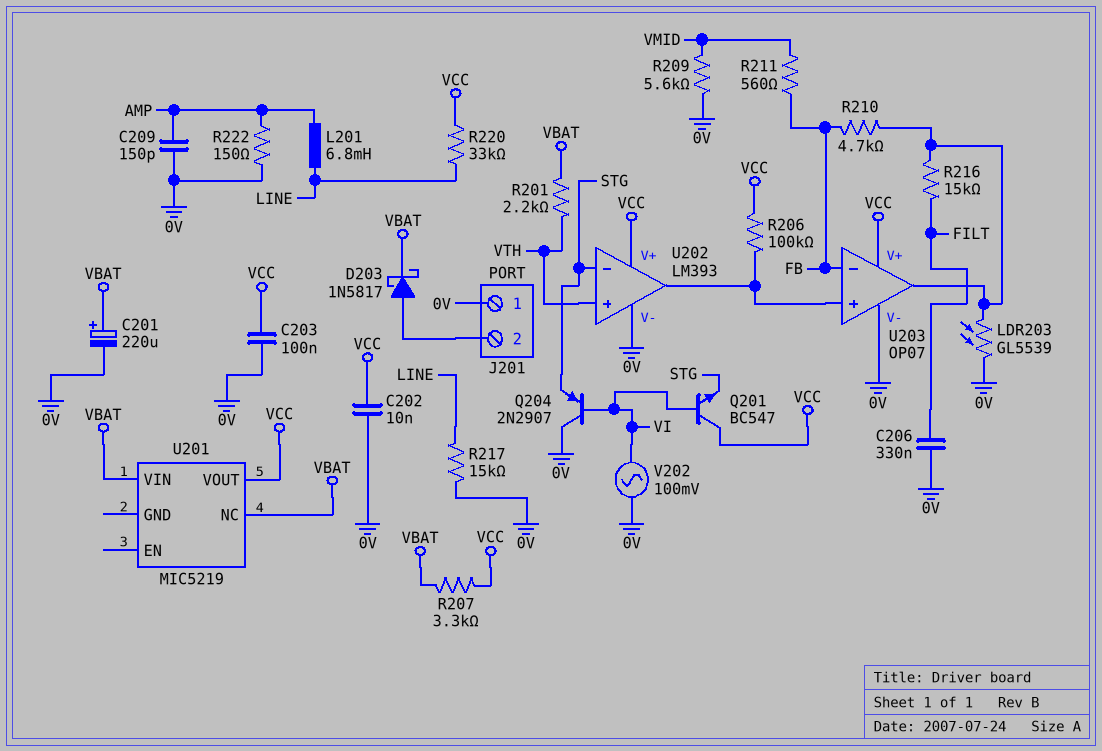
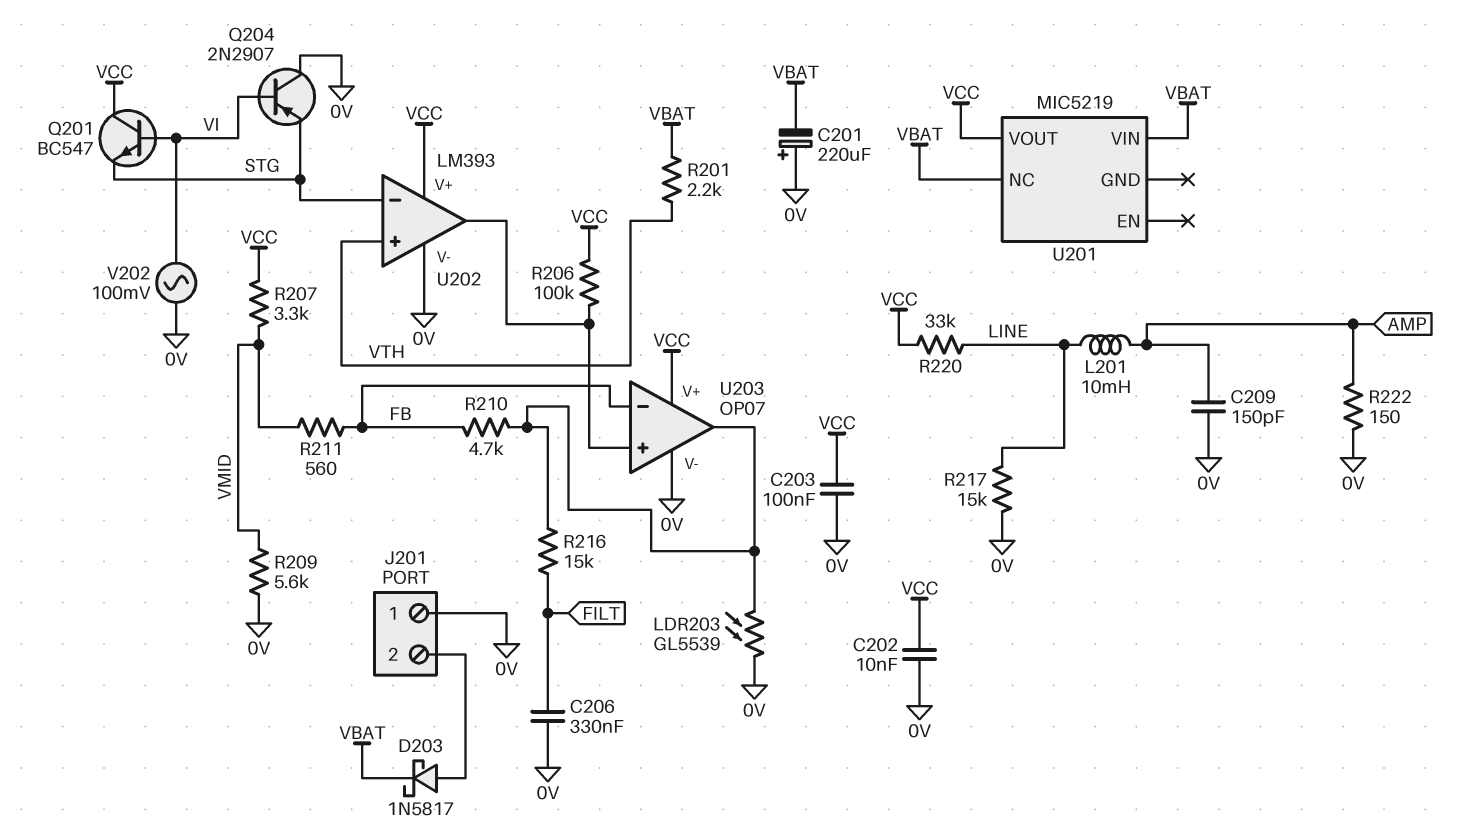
C201: 220uF (plus VBAT, minus 0V) -> 220uF (plus 0V, minus VBAT)
L201: 6.8mH (AMP, LINE) -> 10mH (AMP, LINE)
R207: 3.3k (VBAT, VCC) -> 3.3k (VCC, VMID)

